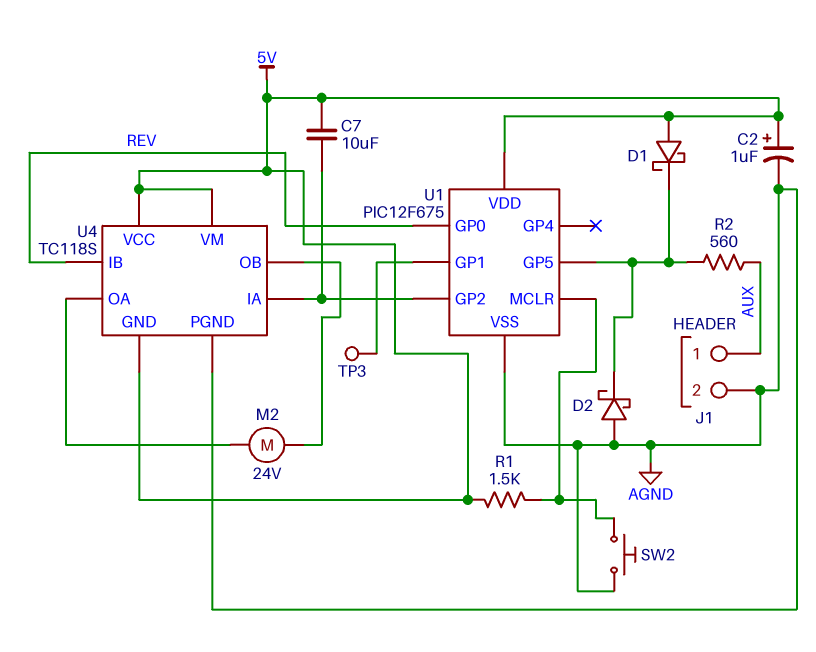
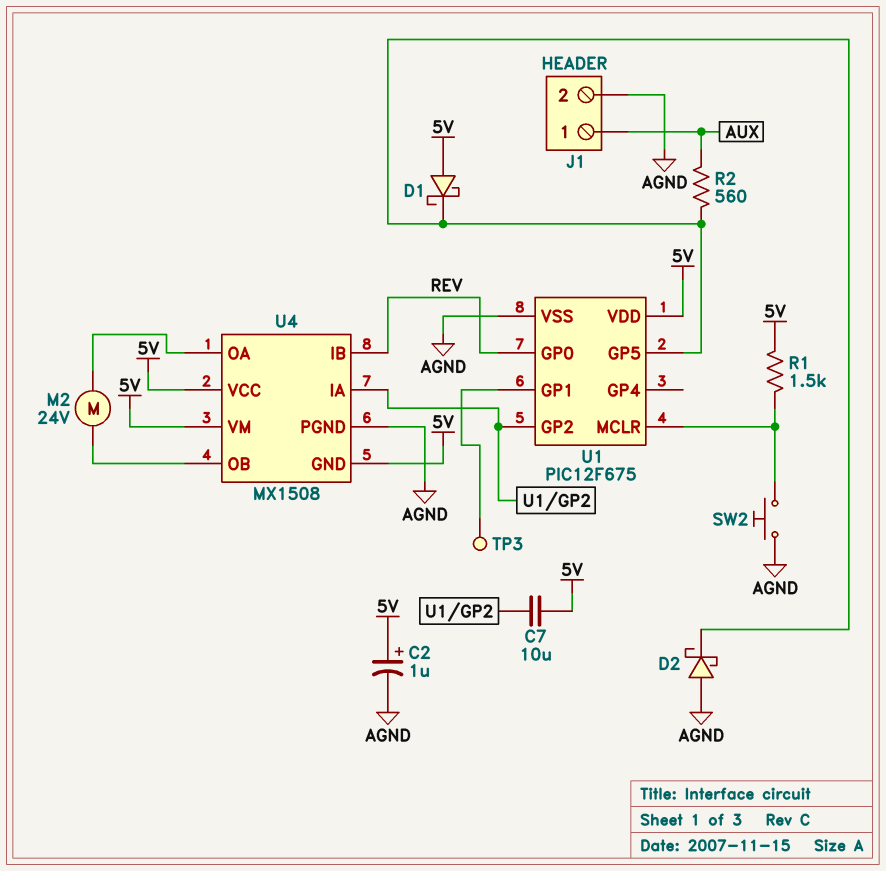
U4: TC118S -> MX1508

